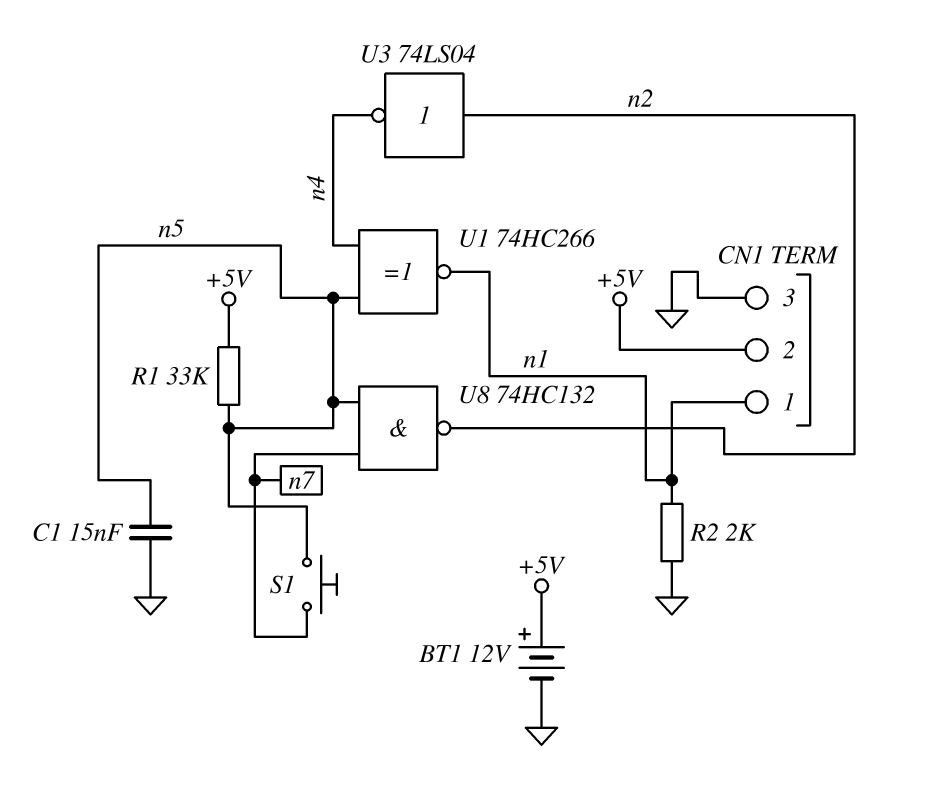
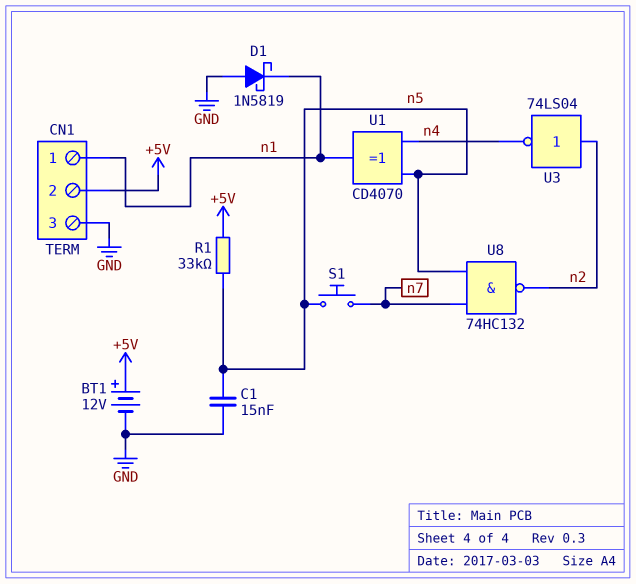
D1: none -> schottky 1N5819 (A GND, K n1)
R2: 2k (GND, n1) -> none
U1: XNOR 74HC266 (in n4, in n5, out n1) -> XOR CD4070 (in n4, in n5, out n1)

